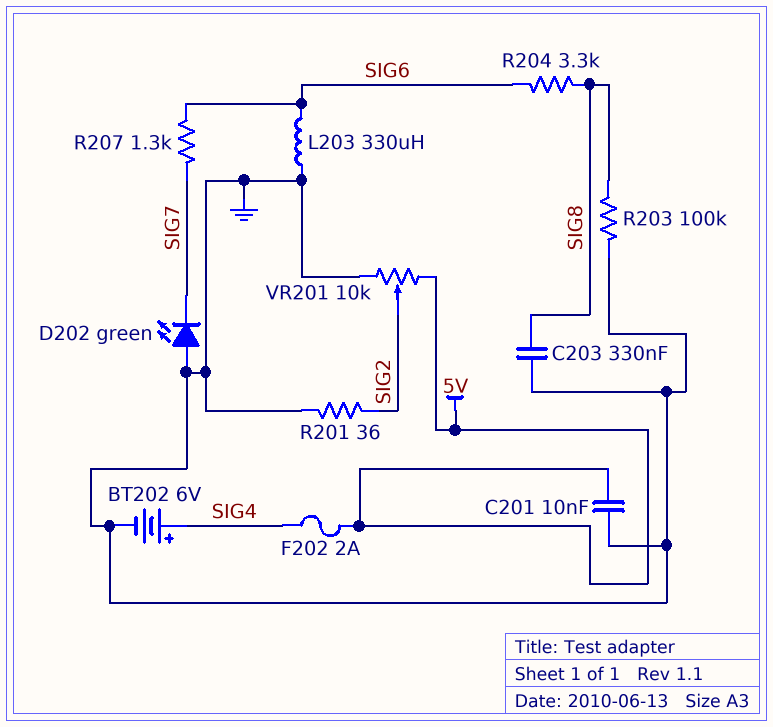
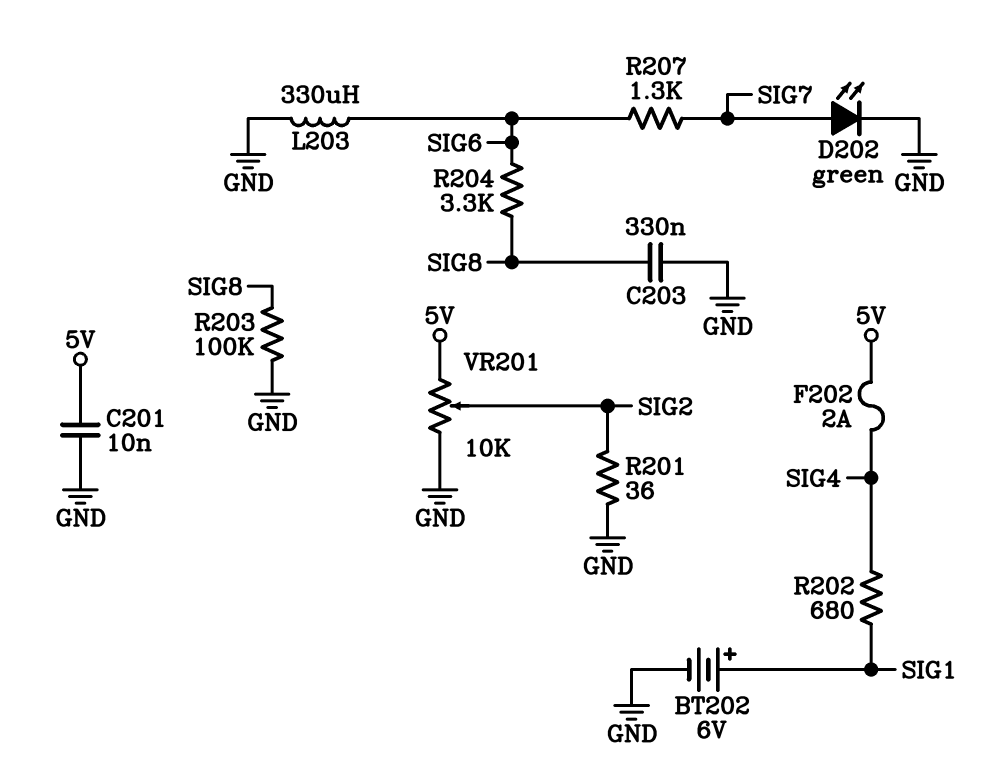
BT202: 6V (plus SIG4, minus GND) -> 6V (plus SIG1, minus GND)
D202: LED green (A GND, K SIG7) -> LED green (A SIG7, K GND)
R202: none -> 680 (SIG1, SIG4)

